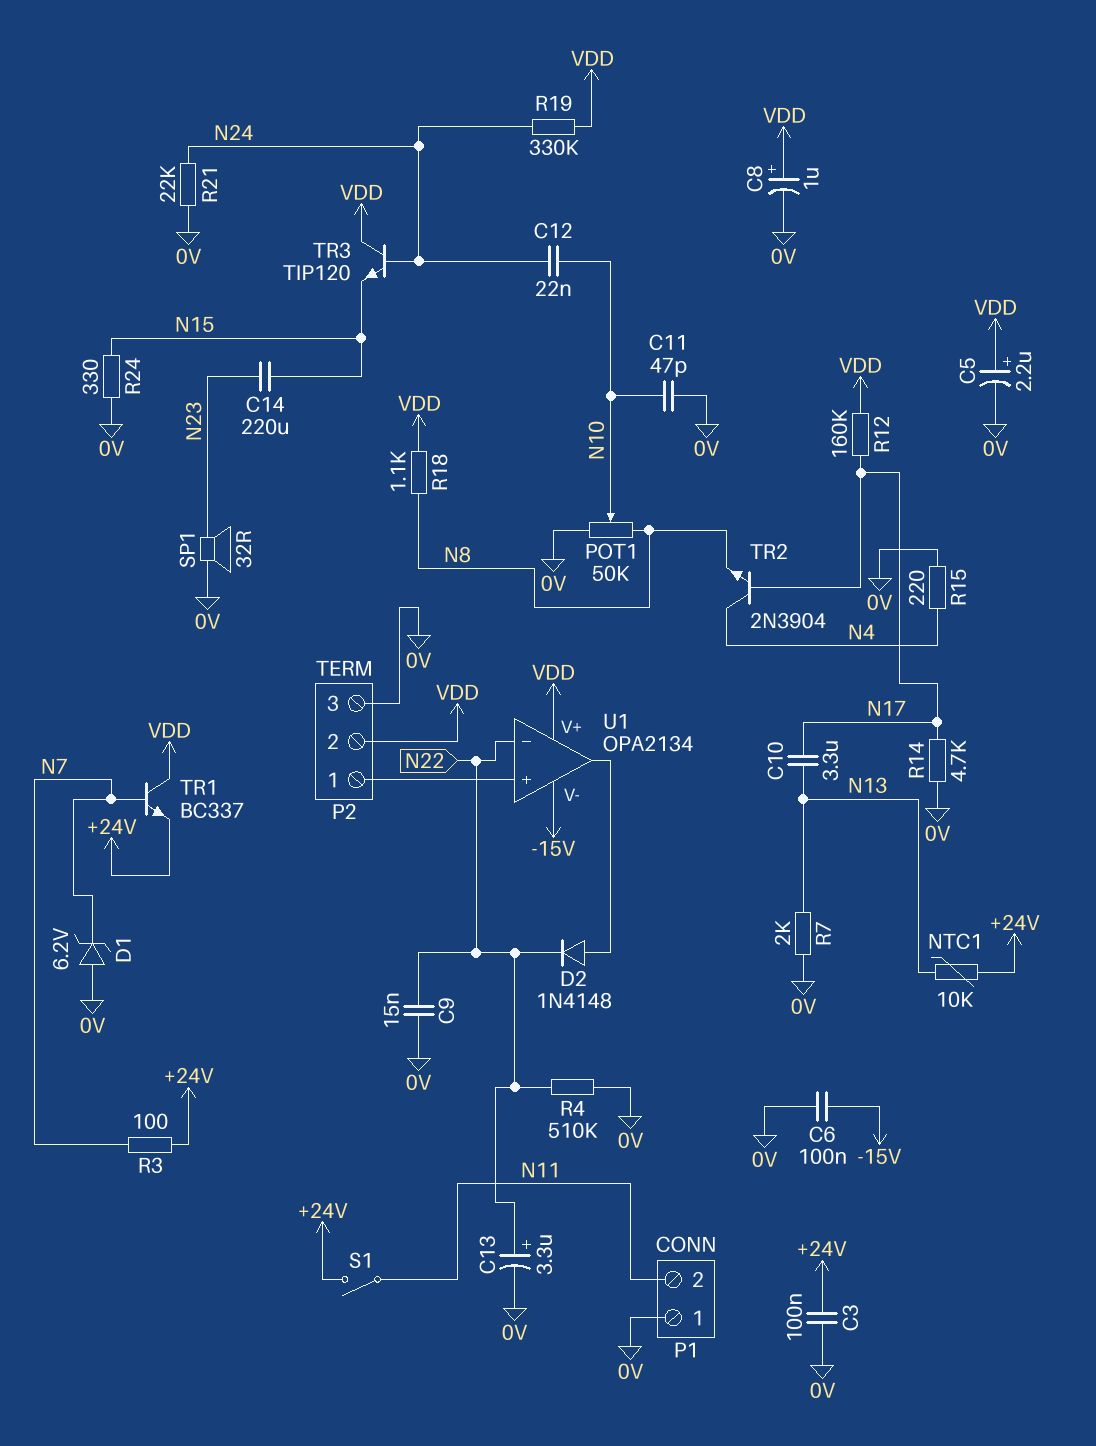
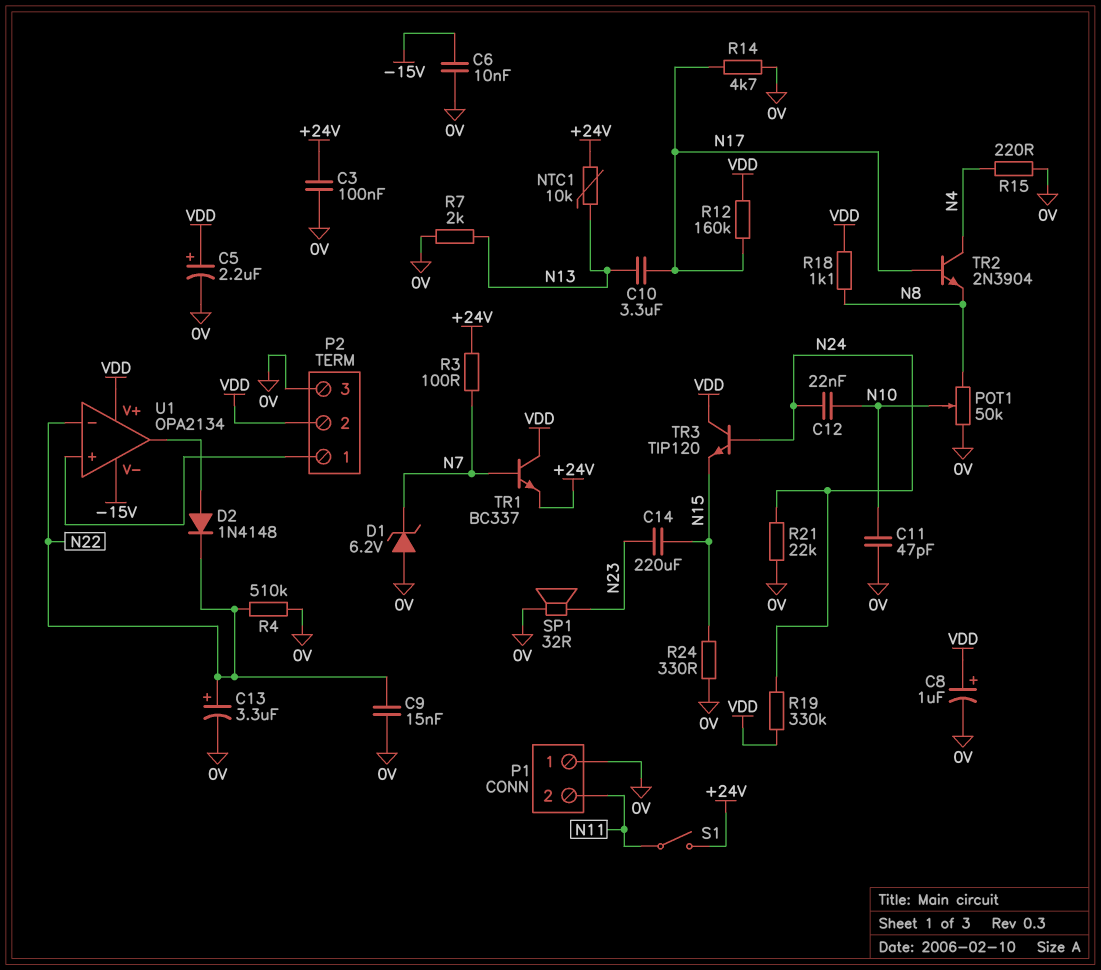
C6: 100nF (-15V, 0V) -> 10nF (-15V, 0V)

